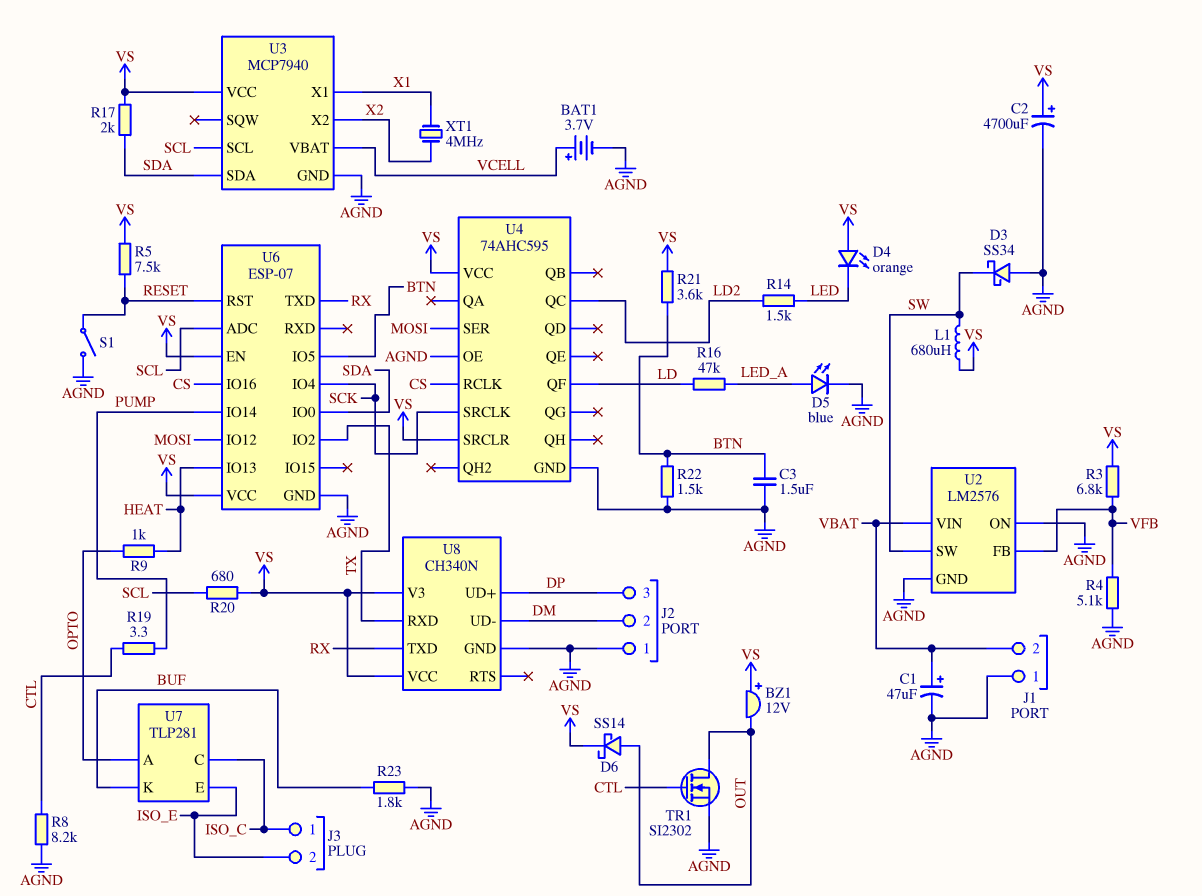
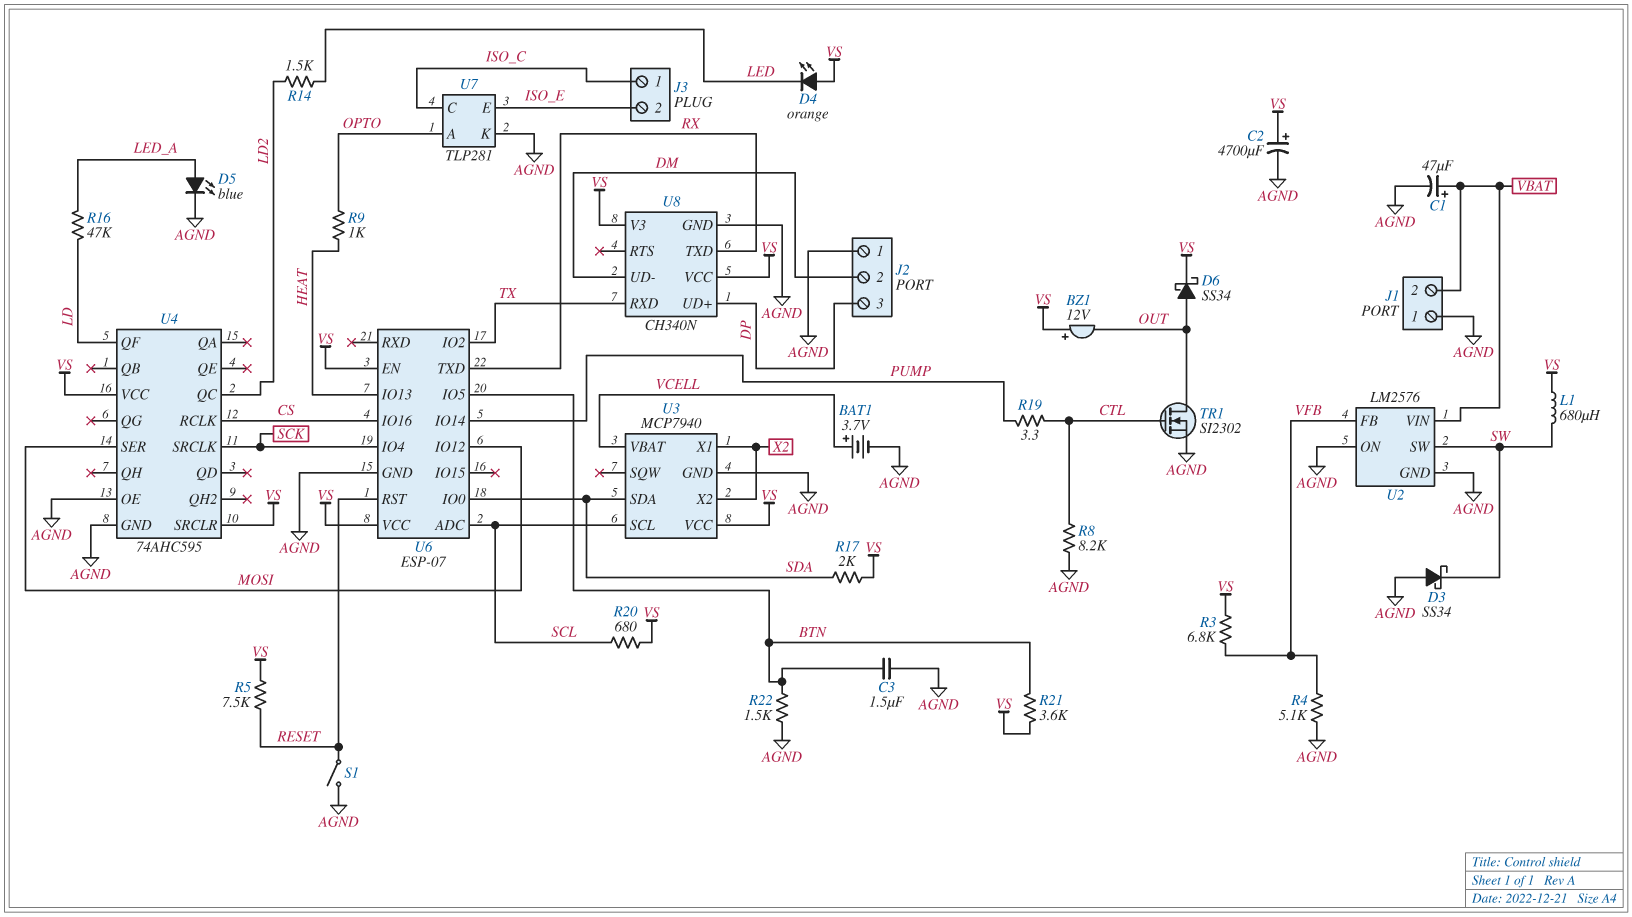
D6: schottky SS14 (A OUT, K VS) -> schottky SS34 (A OUT, K VS)
R23: 1.8k (AGND, BUF) -> none
U3 pin X1: X1 -> X2
U7 pin K: BUF -> AGND
XT1: 4MHz (X1, X2) -> none

